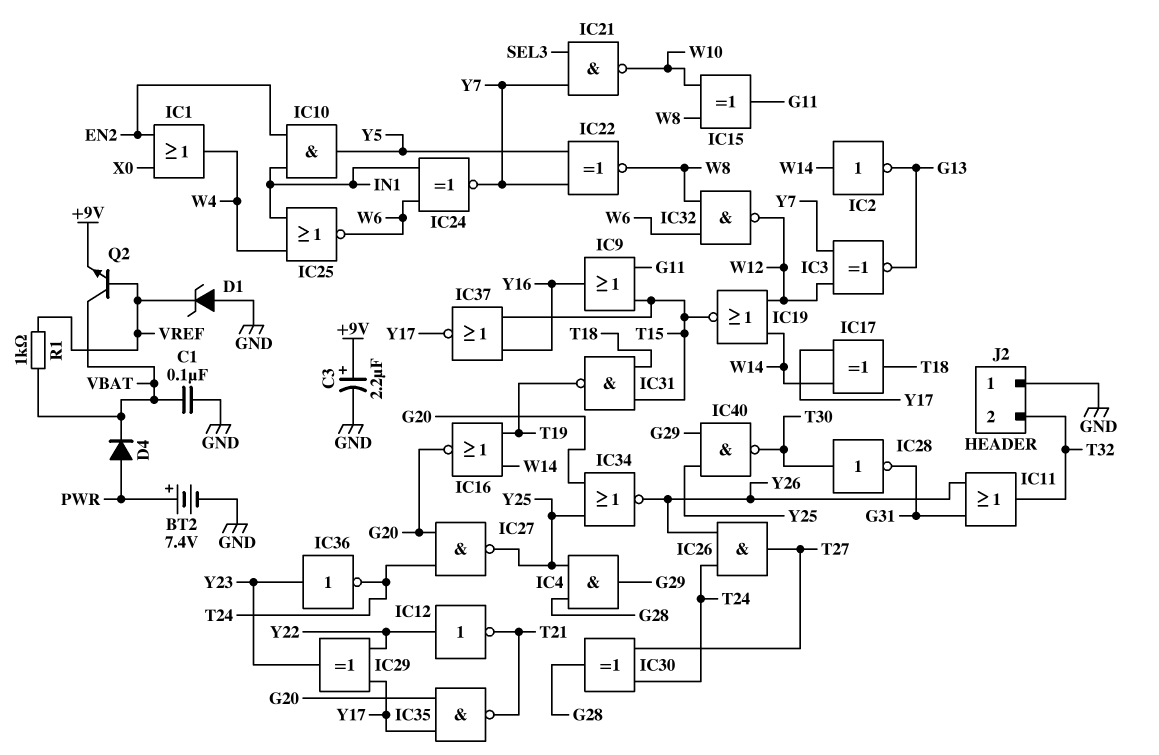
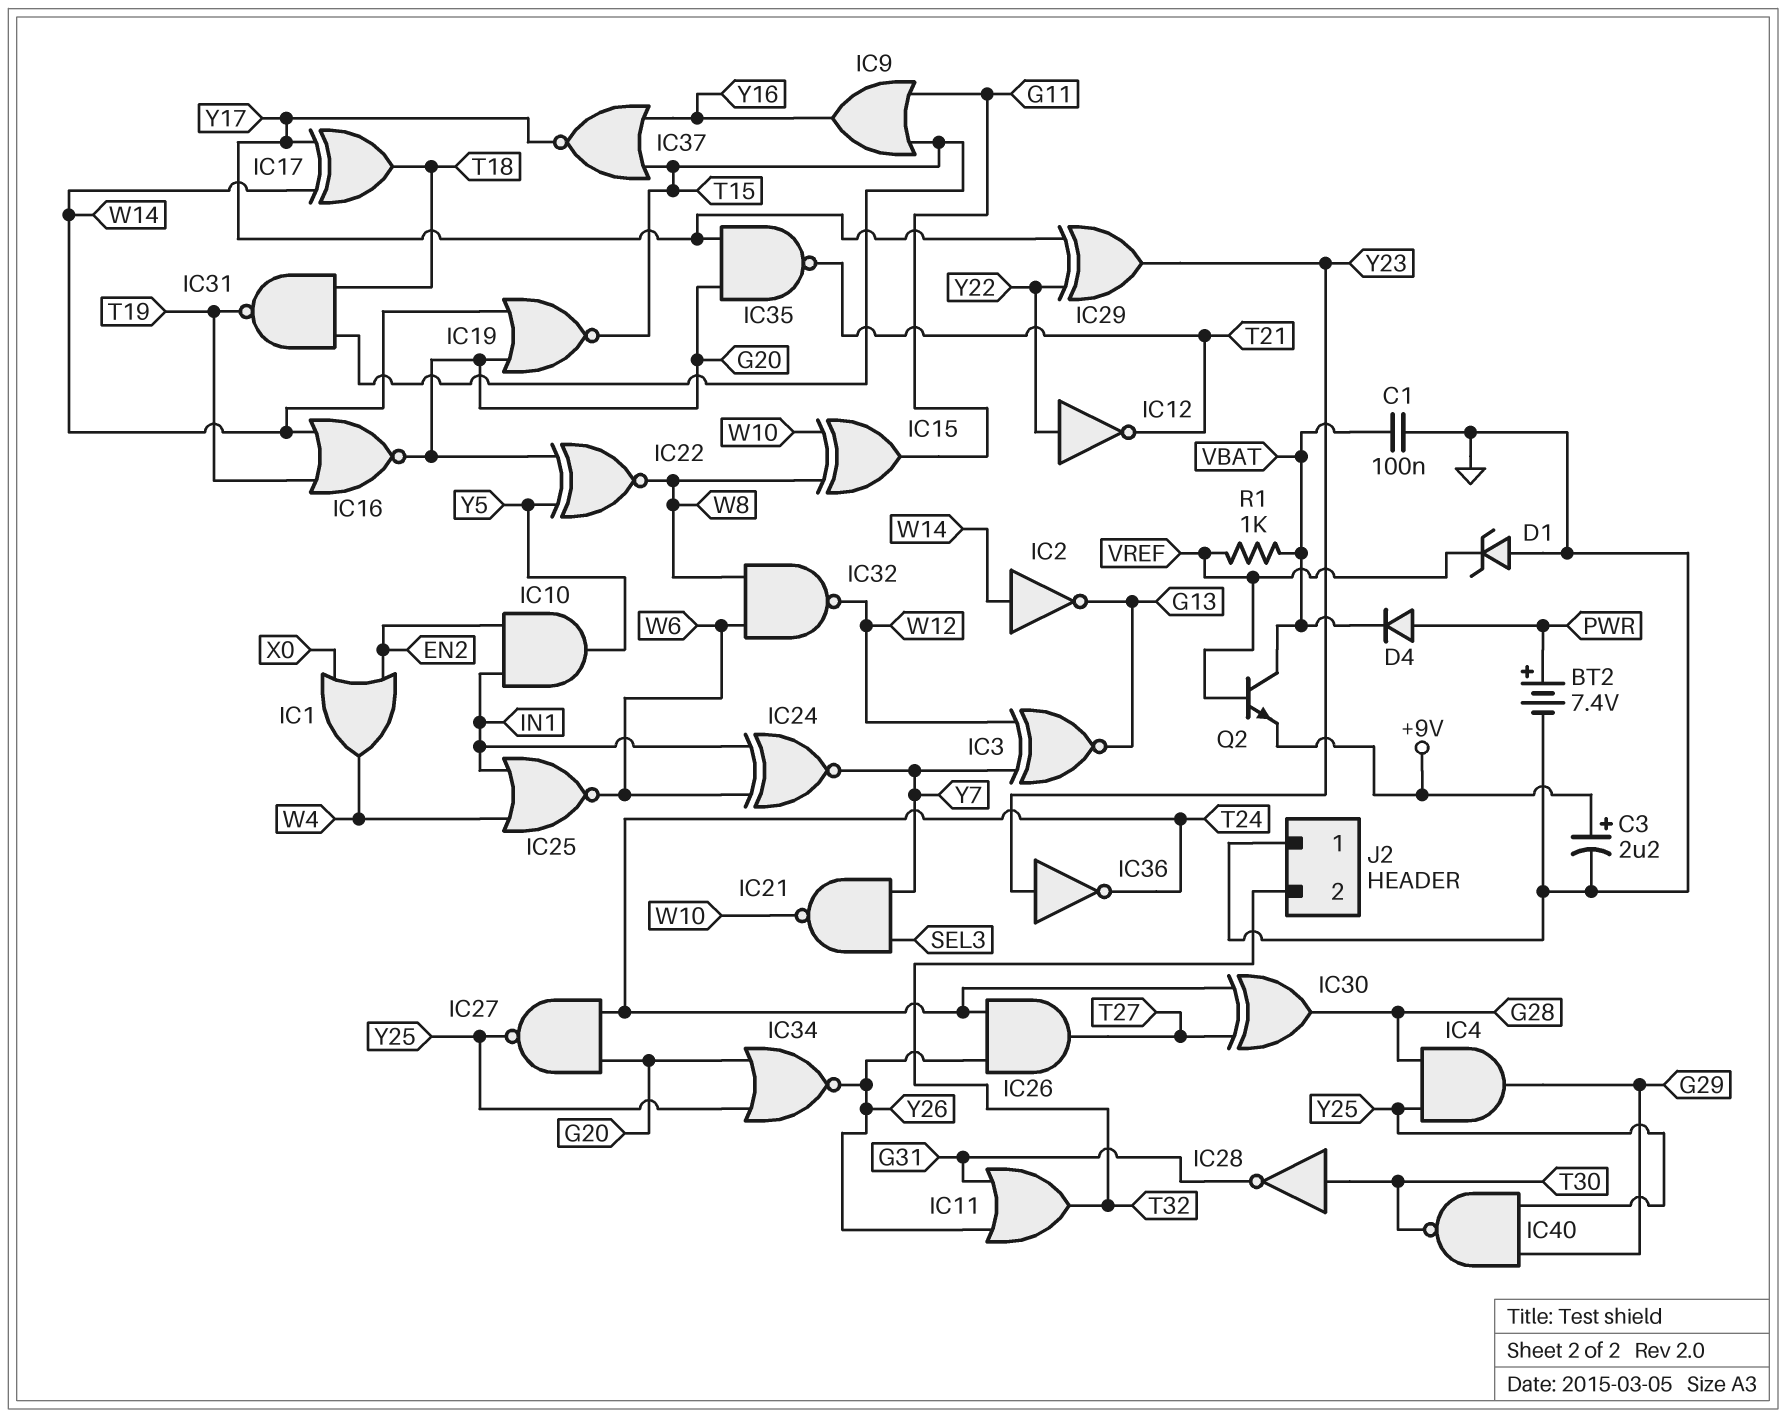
IC19: NOR (in W12, in W14, out T15) -> NOR (in G20, in W14, out T15)
IC22: XNOR (in Y5, in Y7, out W8) -> XNOR (in G20, in Y5, out W8)

